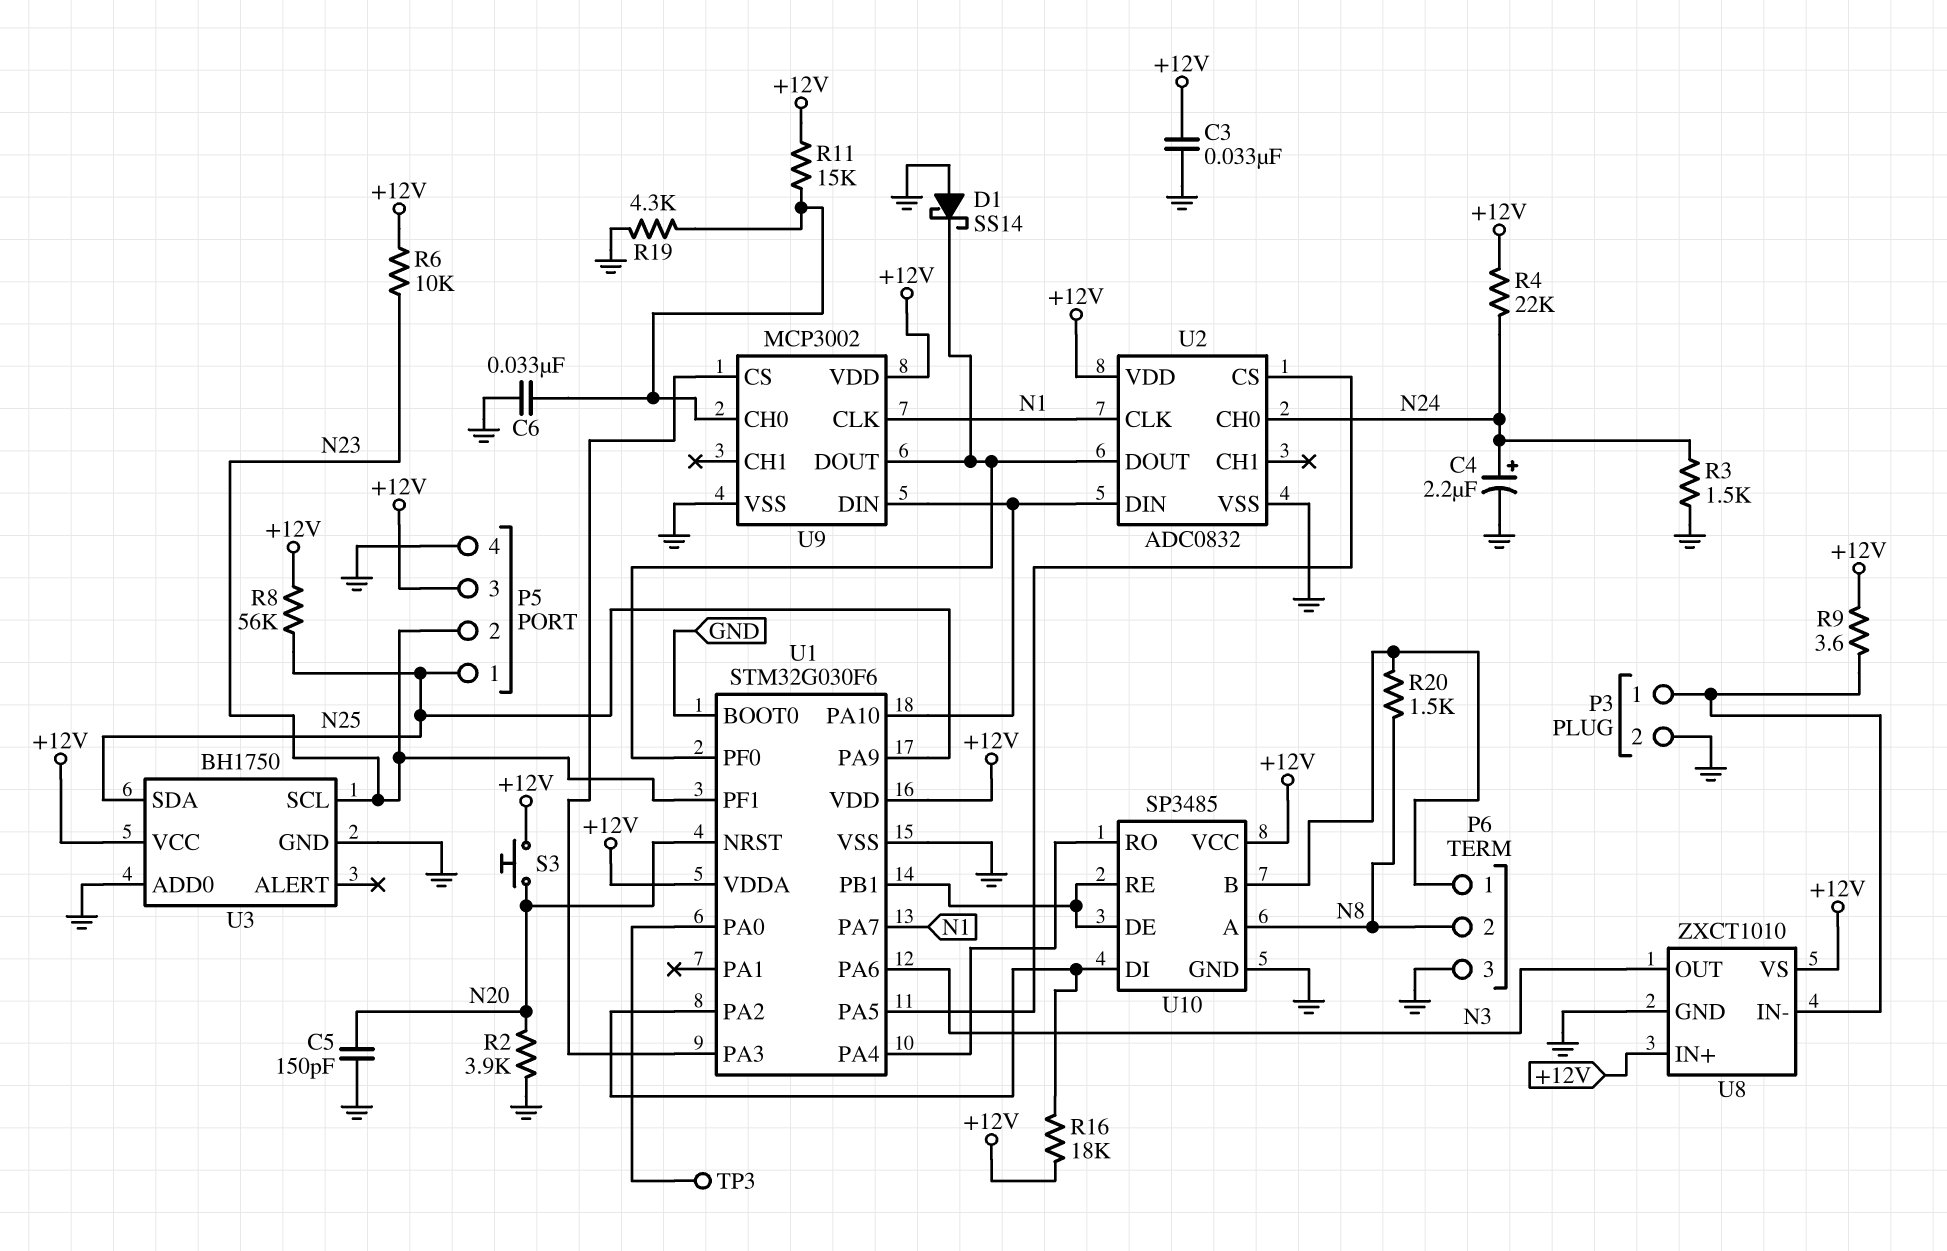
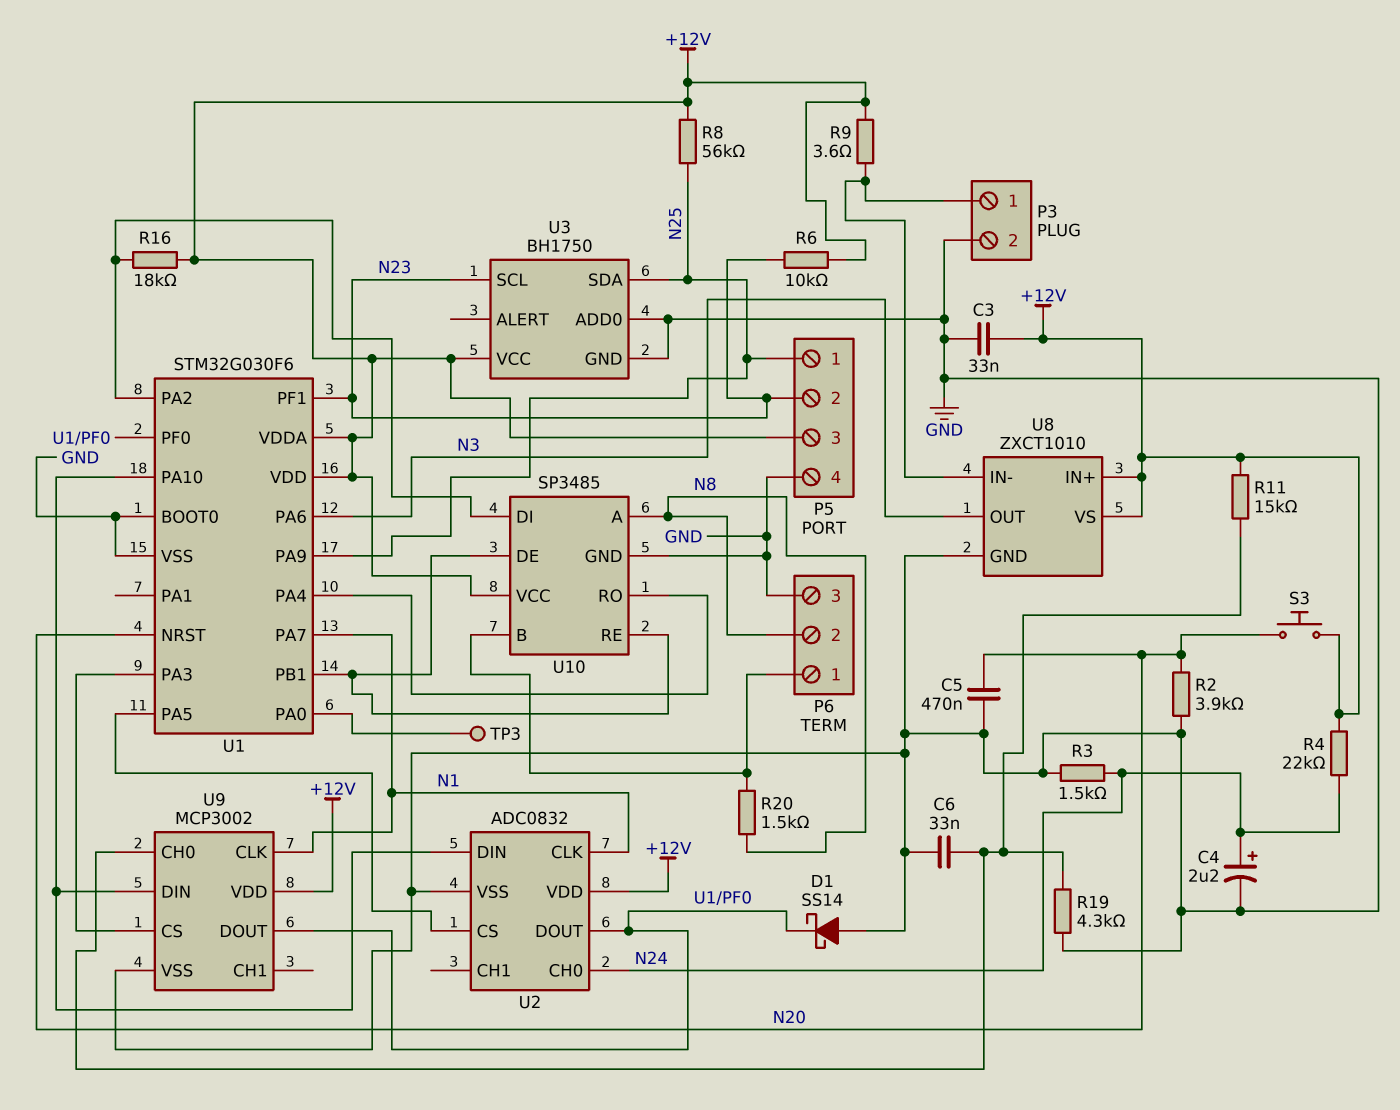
C5: 150pF (GND, N20) -> 470nF (GND, N20)

